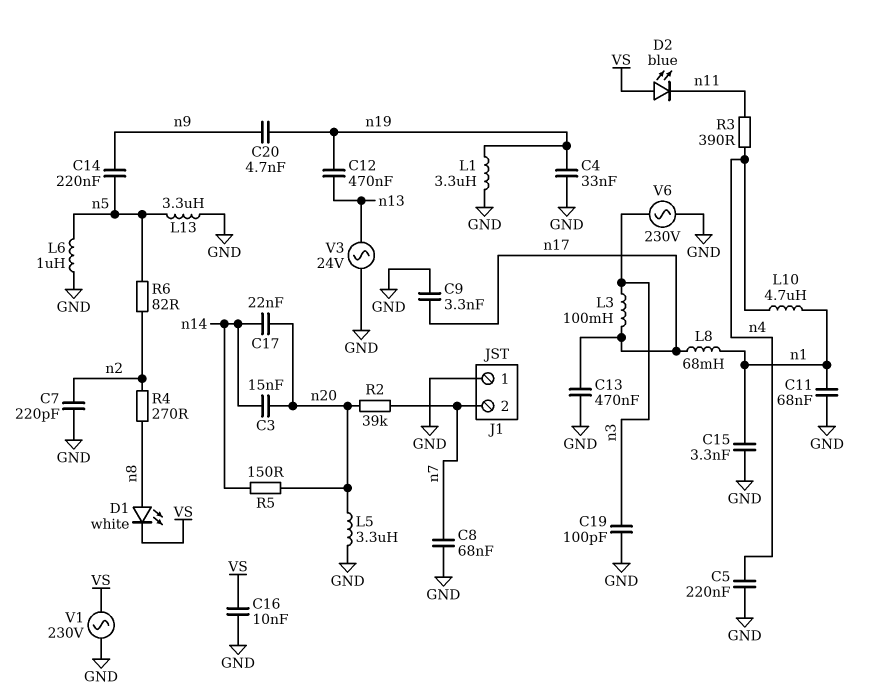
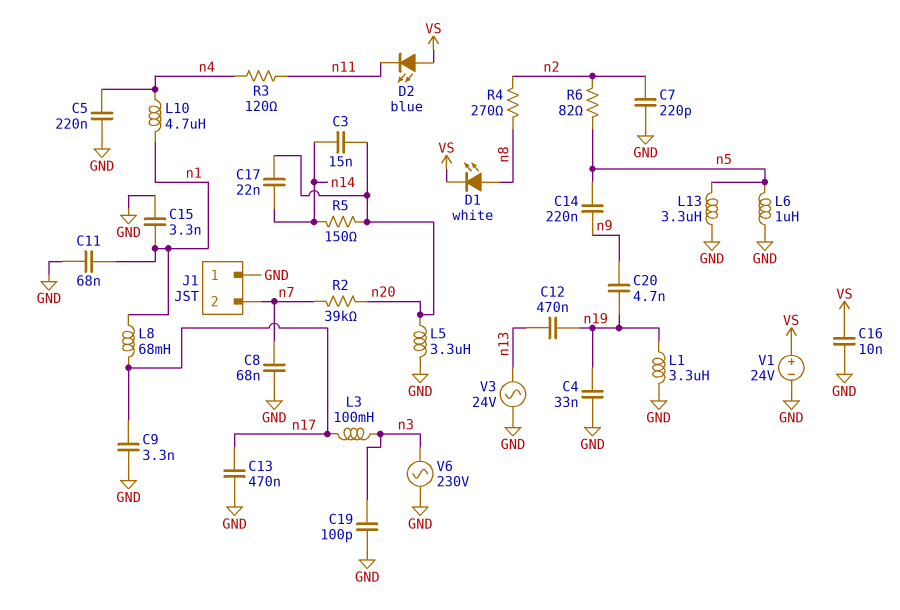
R3: 390 (n4, n11) -> 120 (n4, n11)
V1: AC 230V (GND, VS) -> 24V (plus VS, minus GND)

